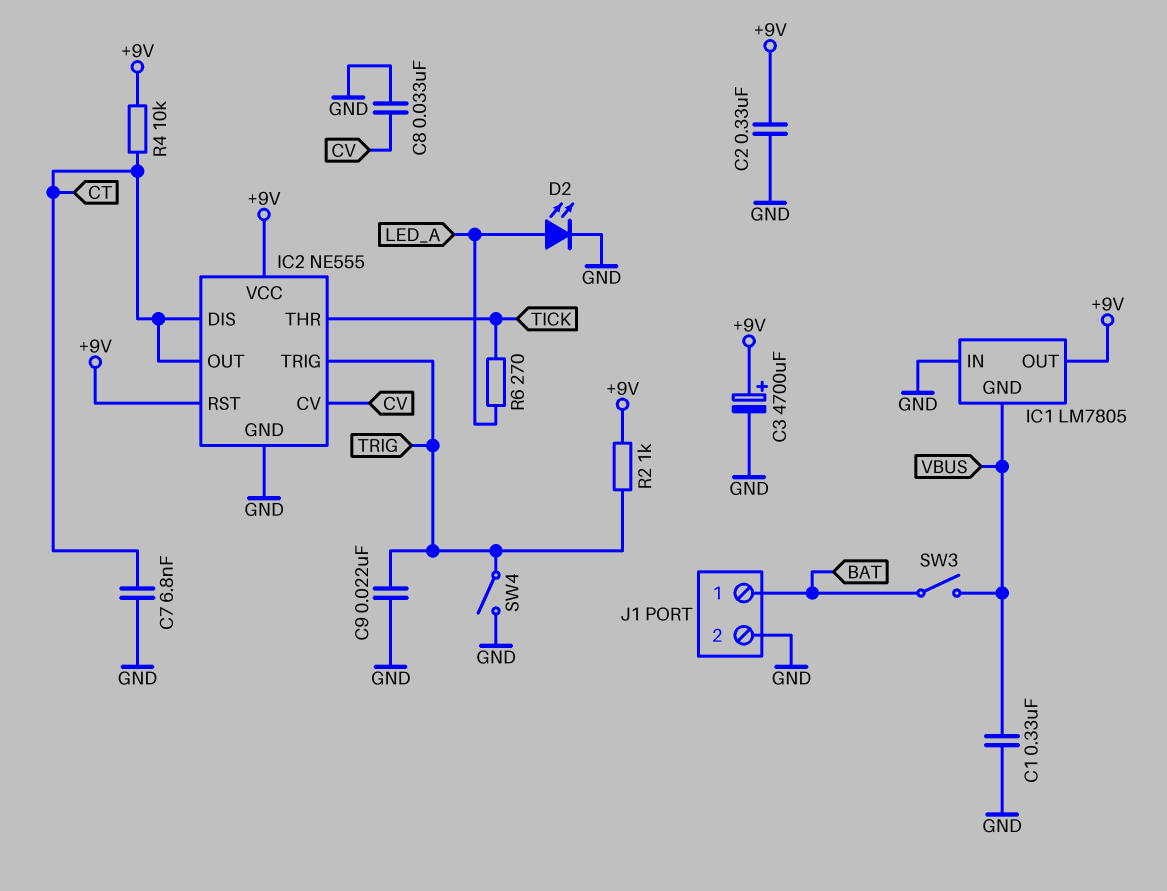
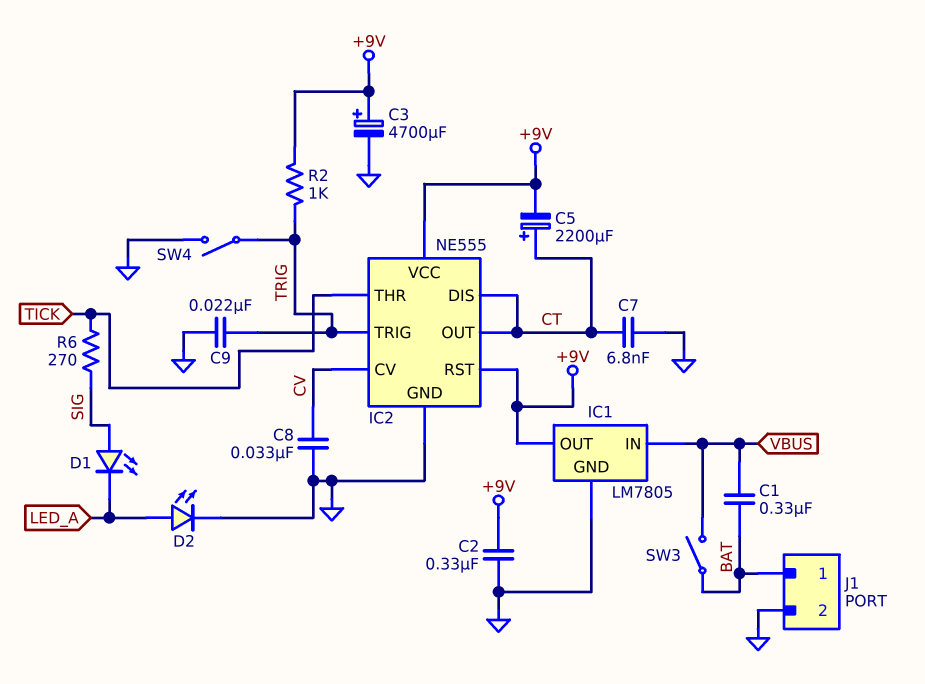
C1: 330nF (GND, VBUS) -> 330nF (BAT, VBUS)
C5: none -> 2200uF (plus CT, minus +9V)
D1: none -> LED (A SIG, K LED_A)
IC1 pin GND: VBUS -> GND
IC1 pin IN: GND -> VBUS
R4: 10k (+9V, CT) -> none
R6: 270 (LED_A, TICK) -> 270 (SIG, TICK)

